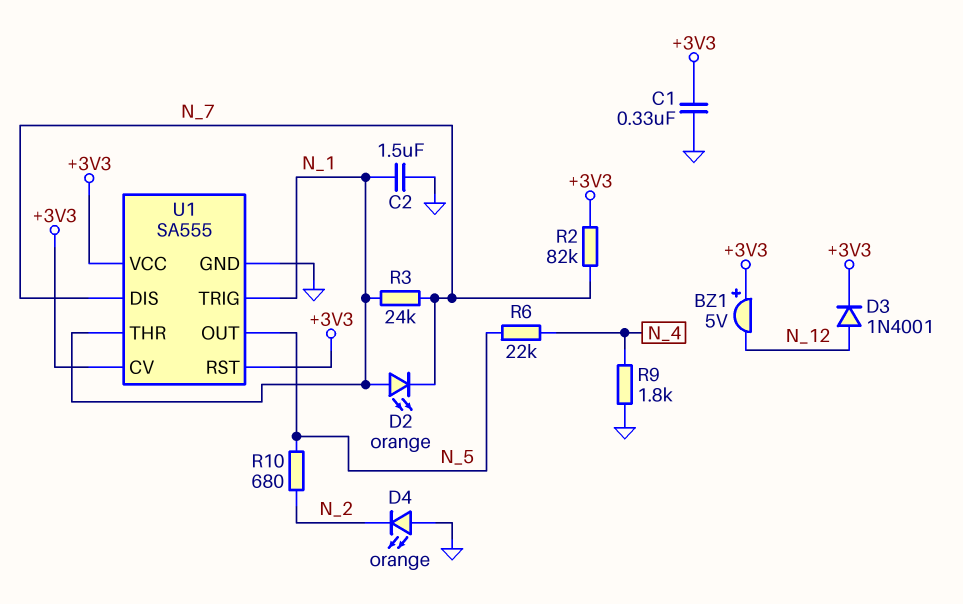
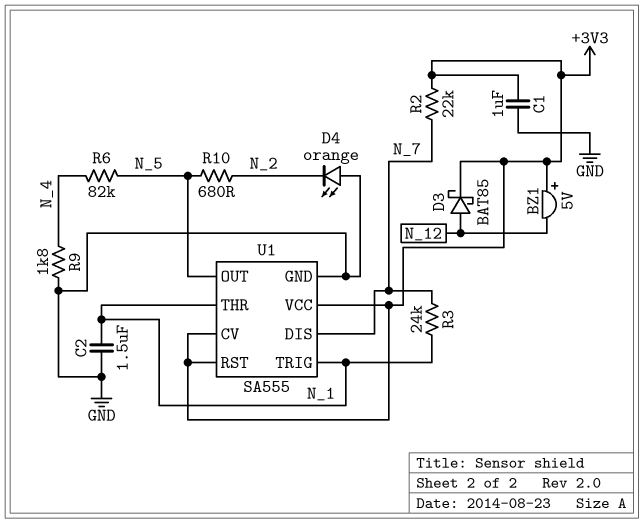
C1: 330nF (+3V3, GND) -> 1uF (+3V3, GND)
D2: LED orange (A N_1, K N_7) -> none
D3: diode 1N4001 (A N_12, K +3V3) -> schottky BAT85 (A N_12, K +3V3)
R2: 82k (+3V3, N_7) -> 22k (+3V3, N_7)
R6: 22k (N_4, N_5) -> 82k (N_4, N_5)

